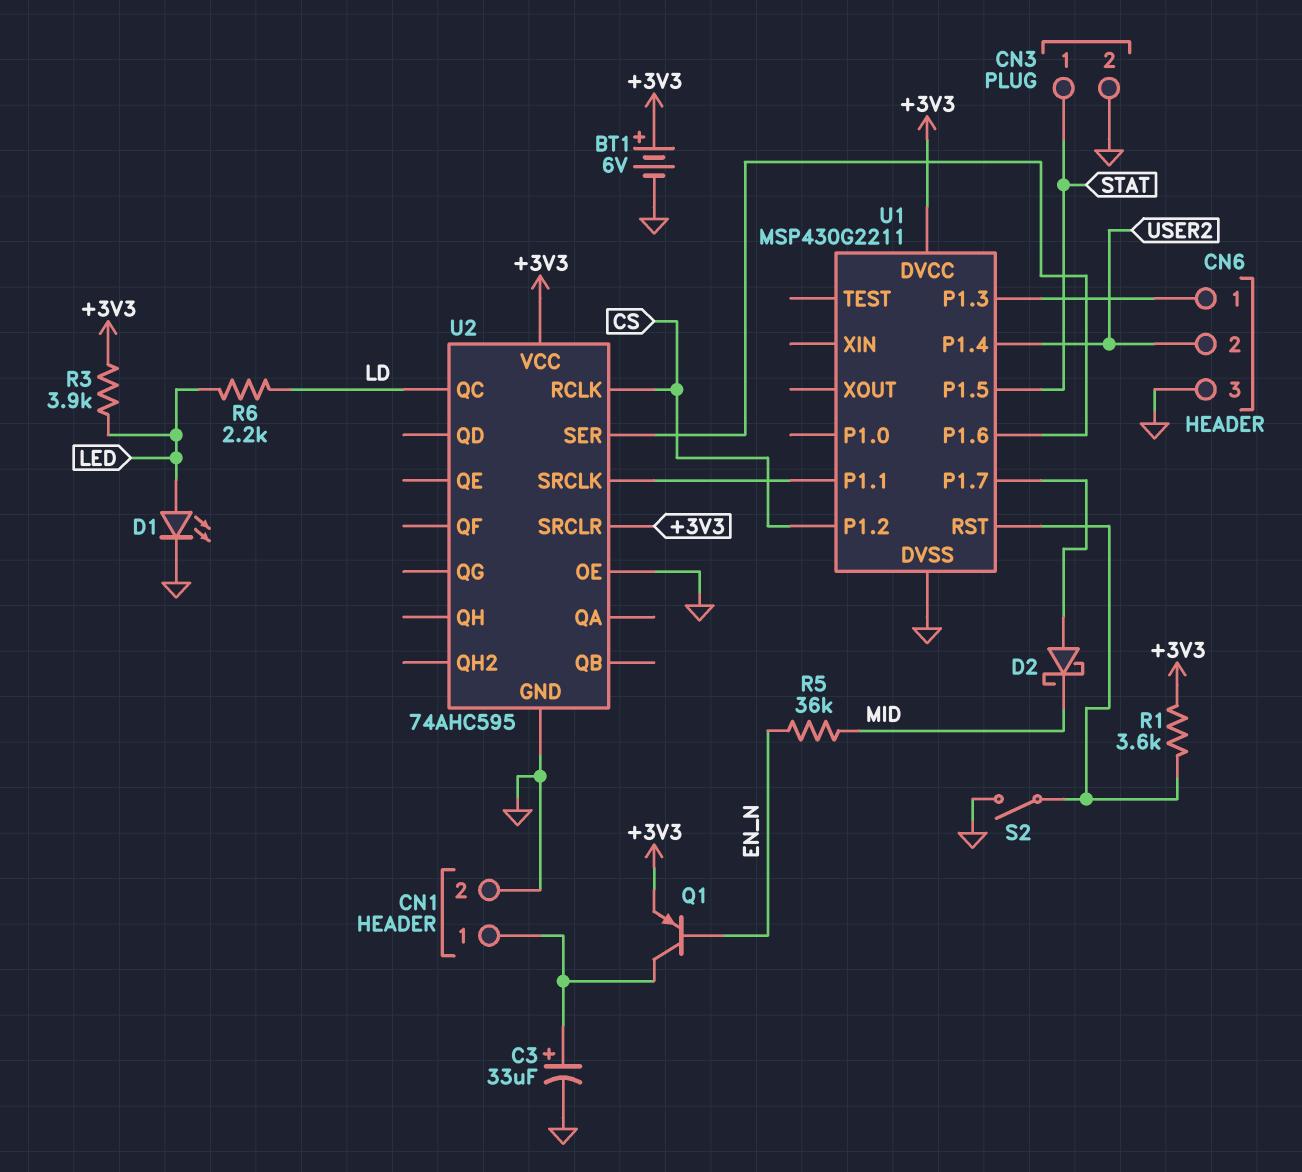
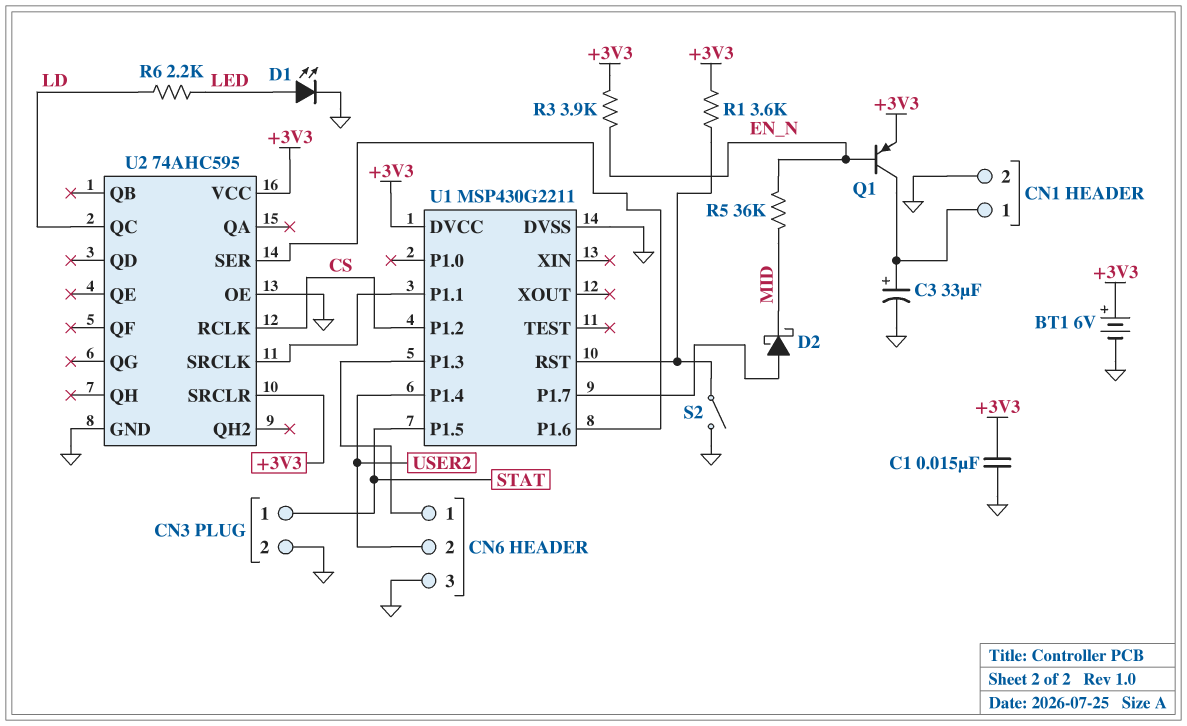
C1: none -> 15nF (+3V3, GND)
R3: 3.9k (+3V3, LED) -> 3.9k (+3V3, EN_N)

